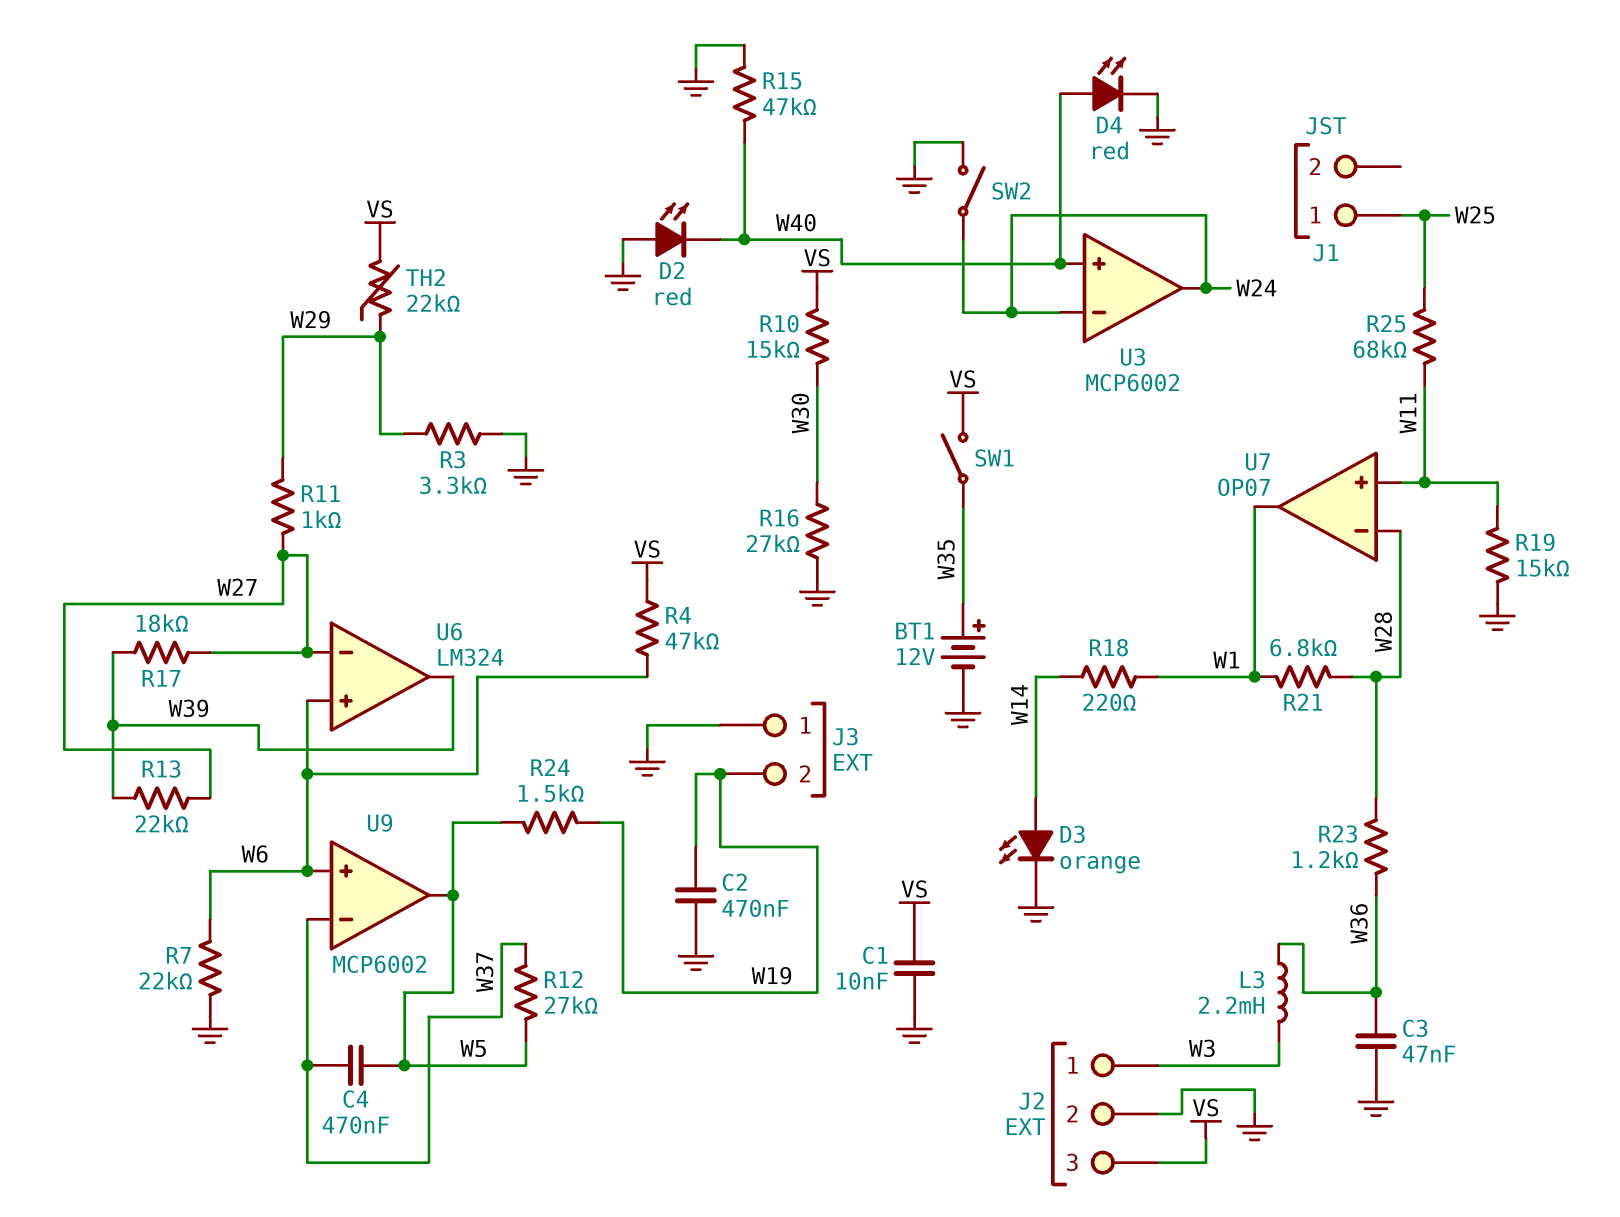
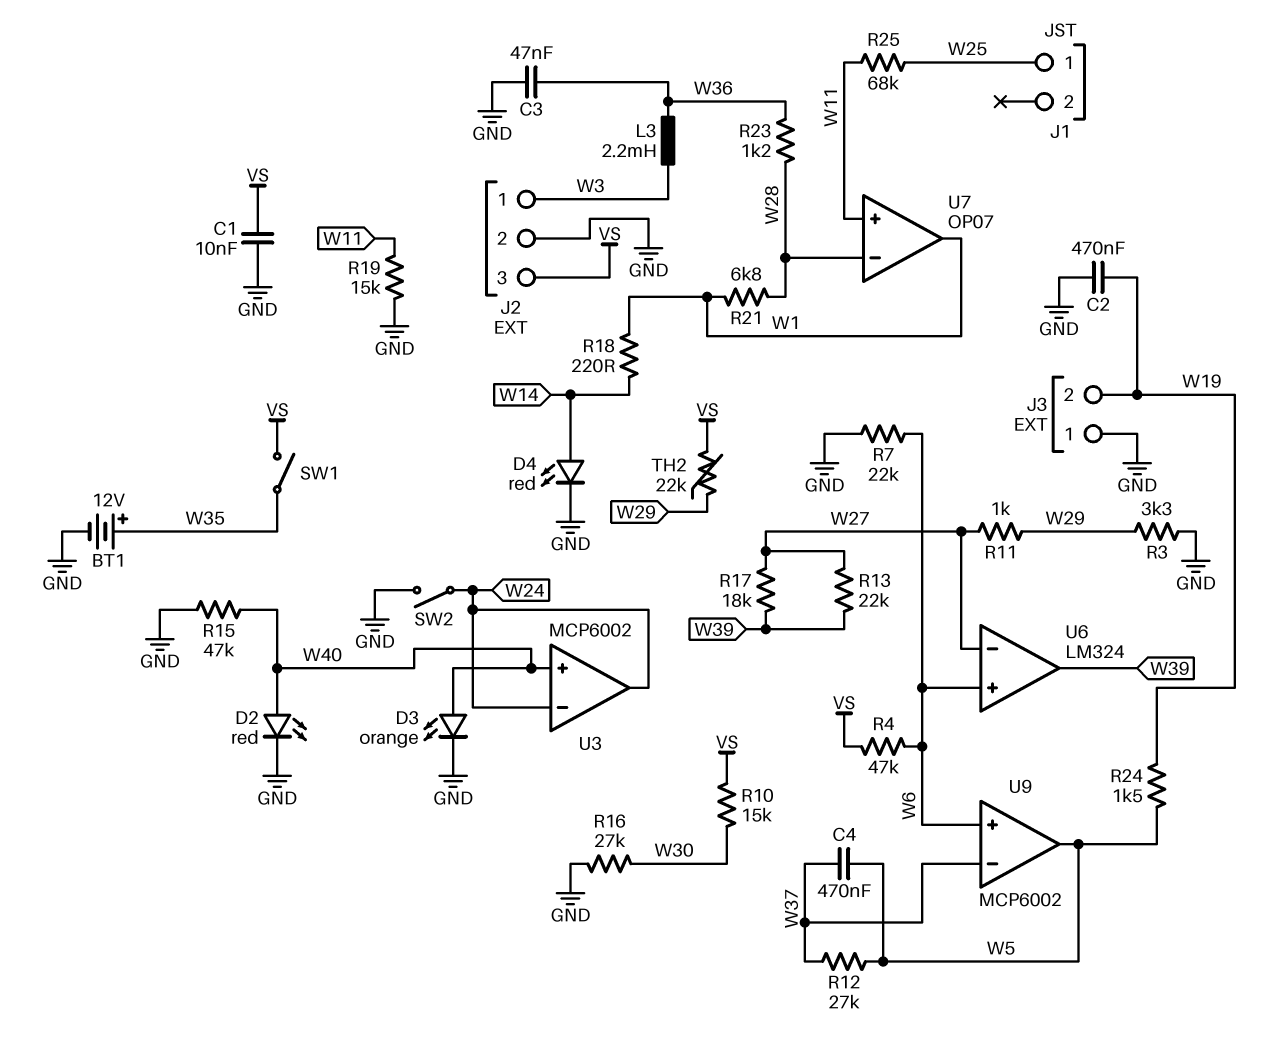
D2: LED red (A GND, K W40) -> LED red (A W40, K GND)
D3: LED orange (A W14, K GND) -> LED orange (A W40, K GND)
D4: LED red (A W40, K GND) -> LED red (A W14, K GND)

